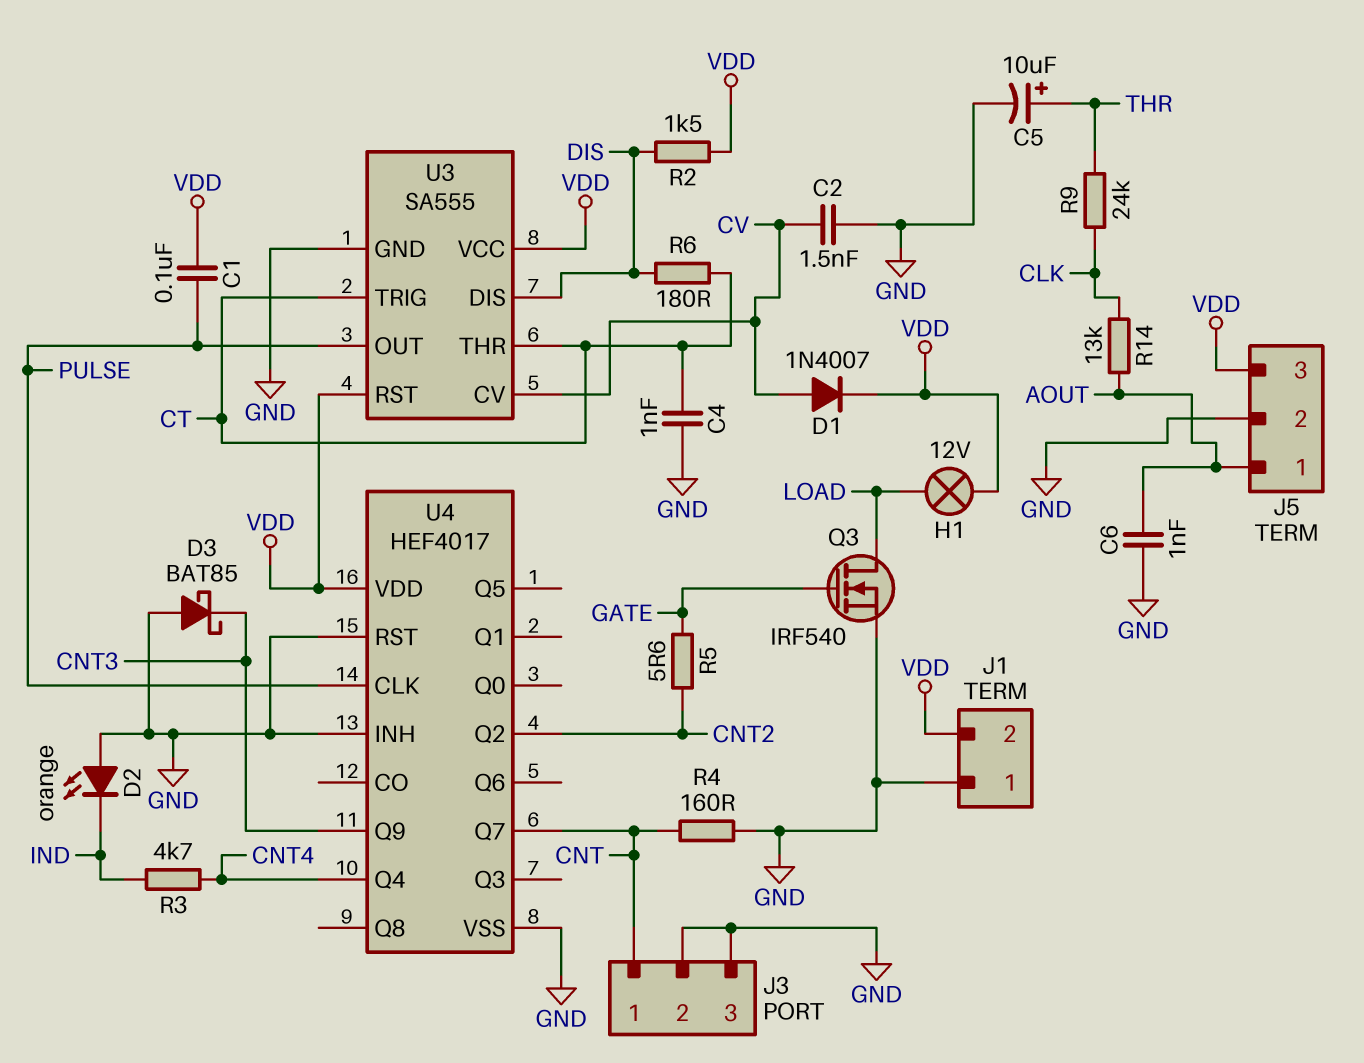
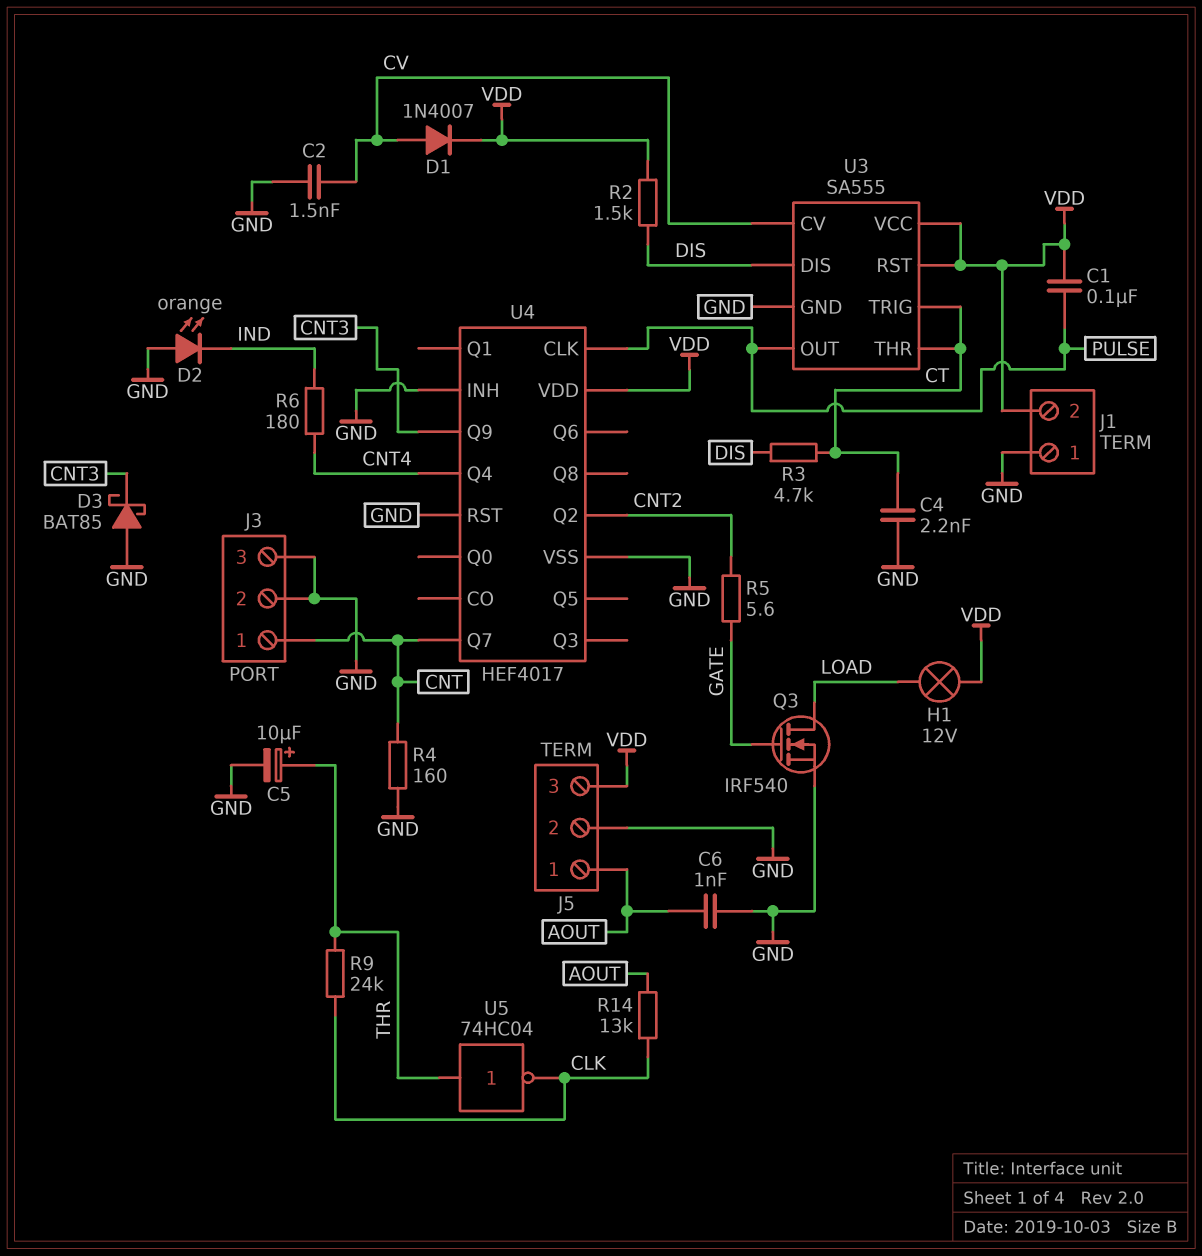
C4: 1nF (CT, GND) -> 2.2nF (CT, GND)
R3: 4.7k (CNT4, IND) -> 4.7k (CT, DIS)
R6: 180 (CT, DIS) -> 180 (CNT4, IND)
U5: none -> NOT 74HC04 (in THR, out CLK)

